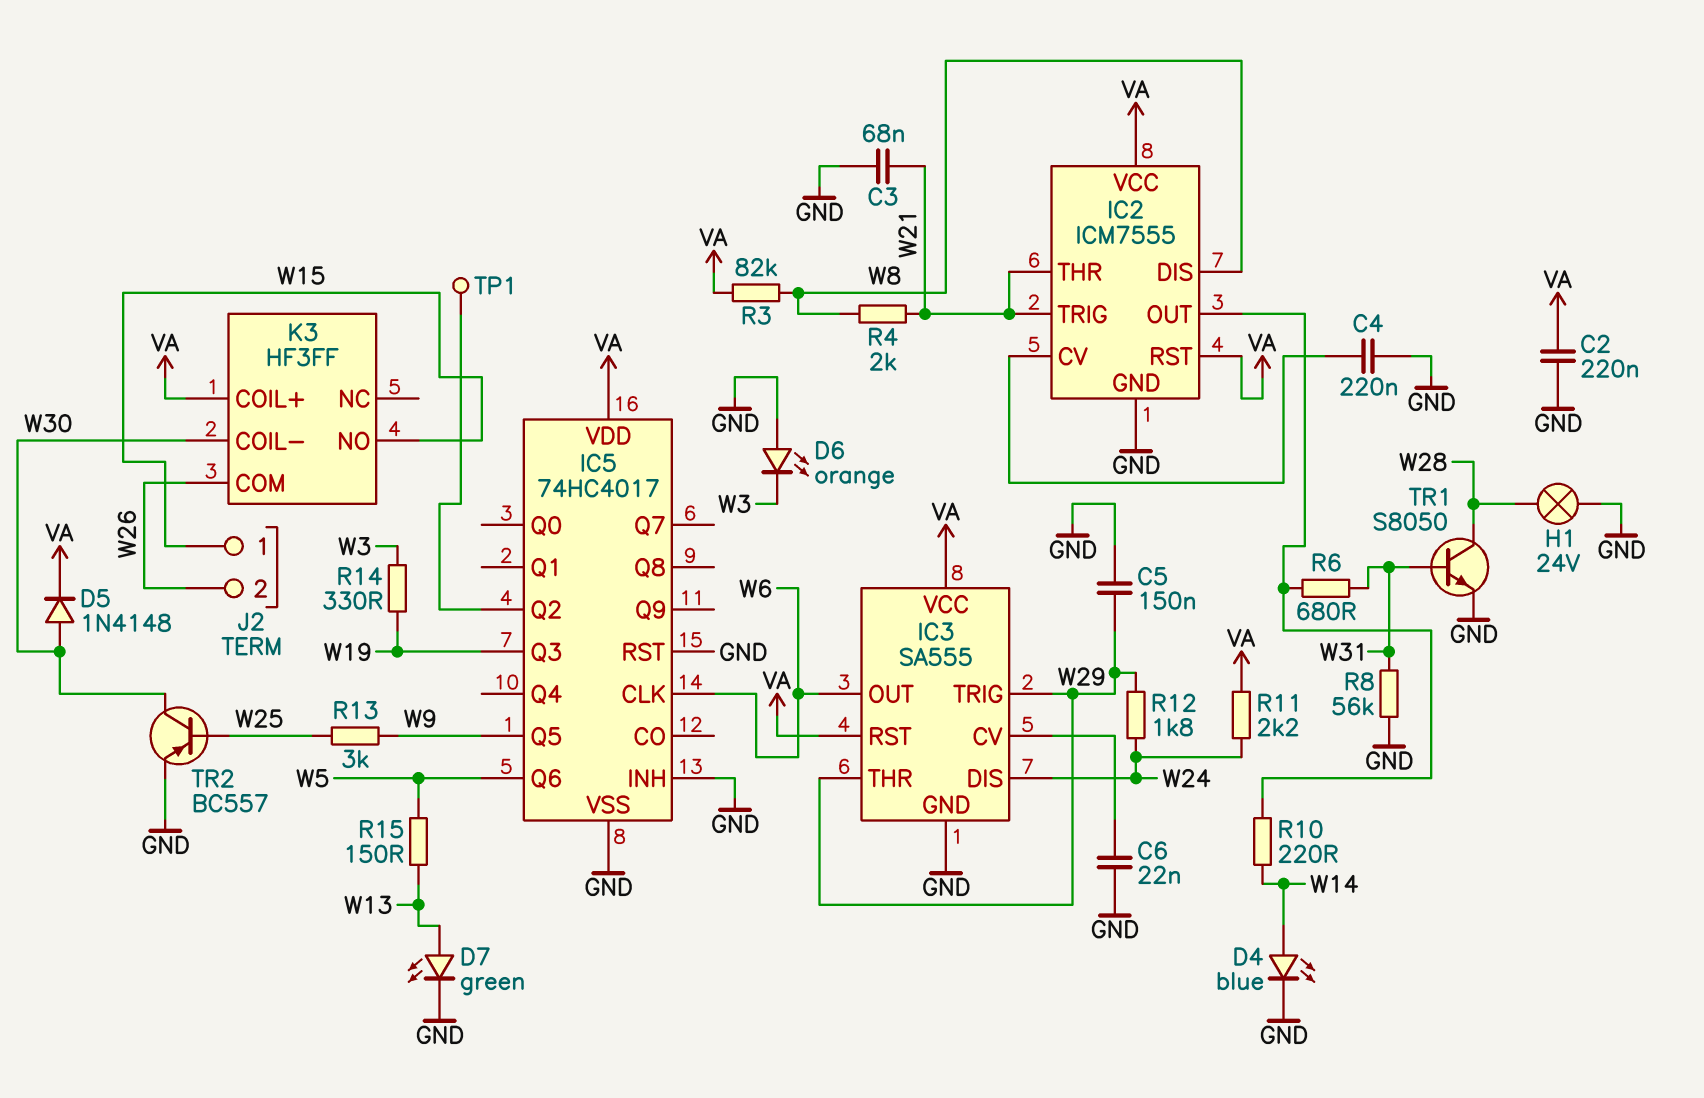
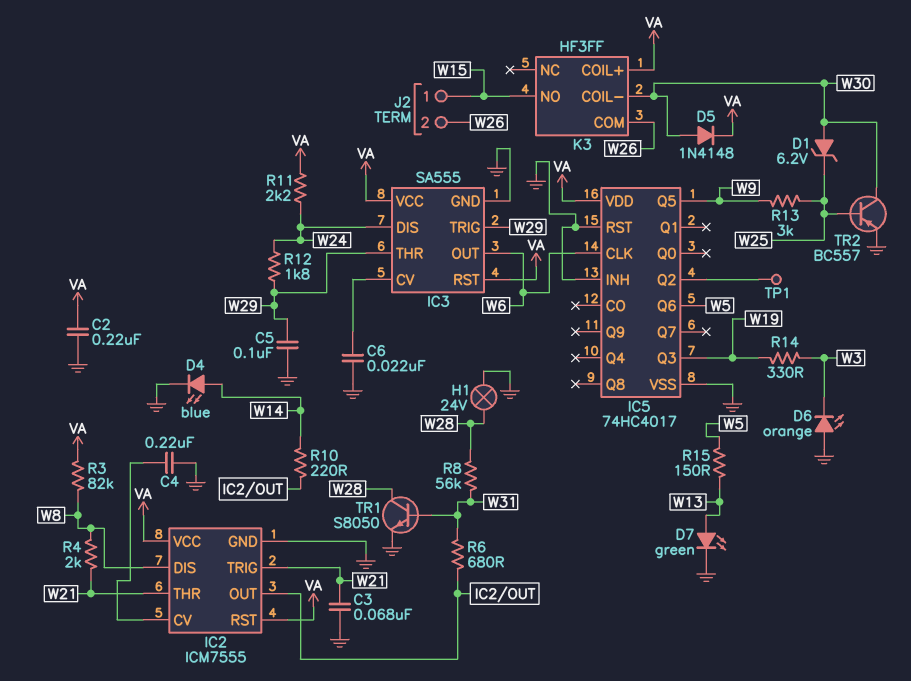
C5: 150nF (GND, W29) -> 100nF (GND, W29)
D1: none -> zener 6.2V (A W30, K W25)
R8: 56k (GND, W31) -> 56k (W28, W31)

